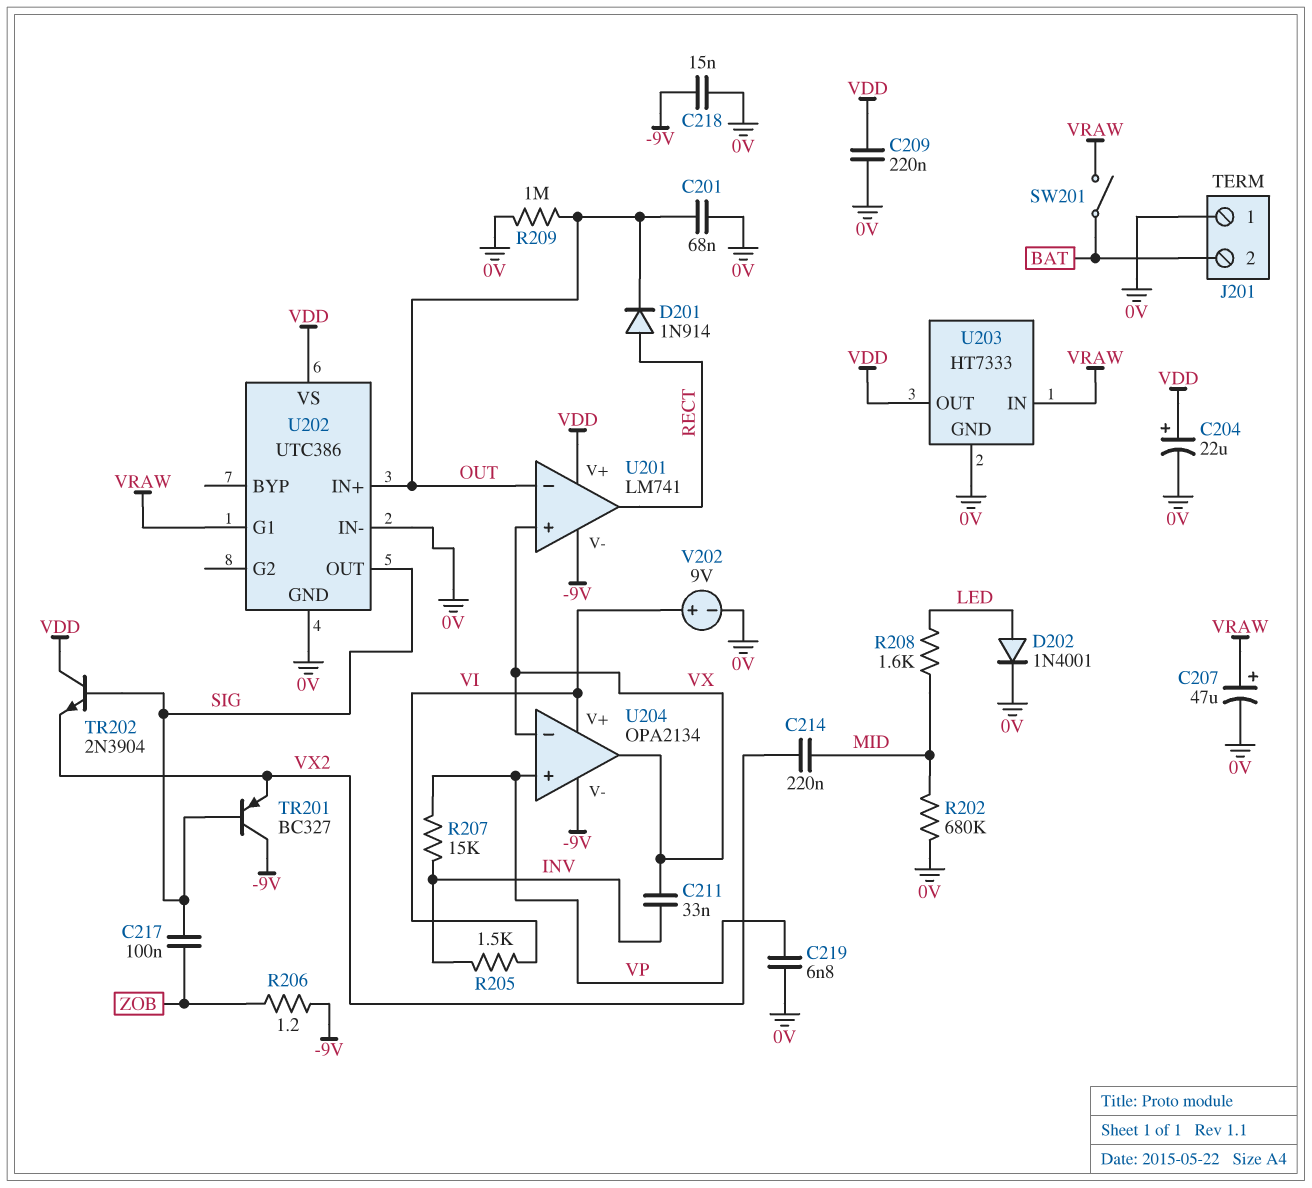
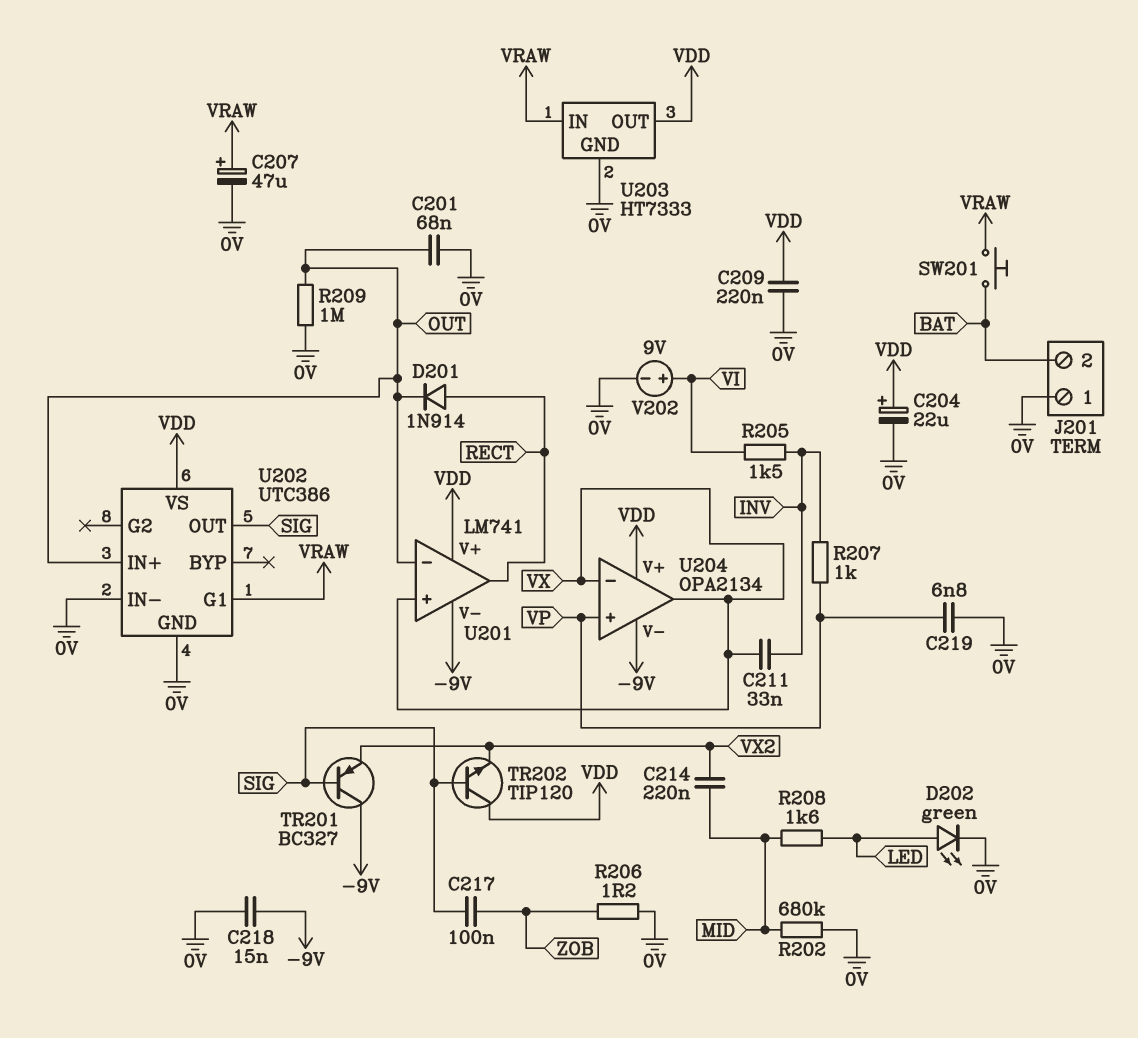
D202: diode 1N4001 (A LED, K 0V) -> LED green (A LED, K 0V)
R206: 1.2 (-9V, ZOB) -> 1.2 (0V, ZOB)
R207: 15k (INV, VP) -> 1k (INV, VP)
SW201: switch (BAT, VRAW) -> button (BAT, VRAW)
TR202: NPN 2N3904 (B SIG, C VDD, E VX2) -> NPN TIP120 (B SIG, C VDD, E VX2)
U204 pin V+: VI -> VDD

